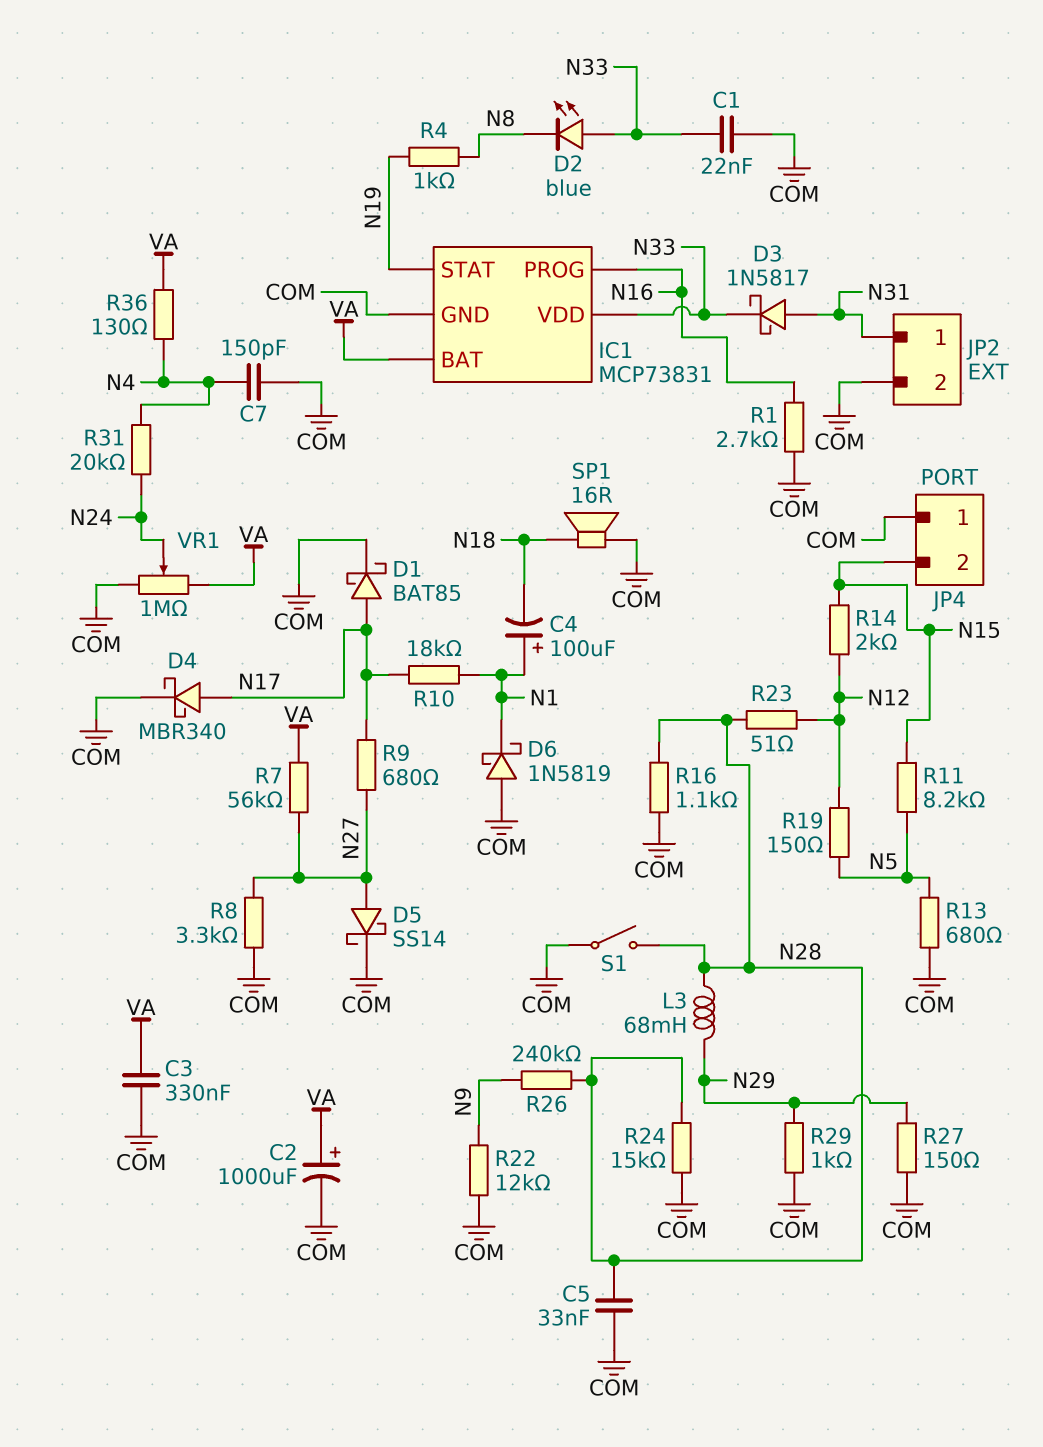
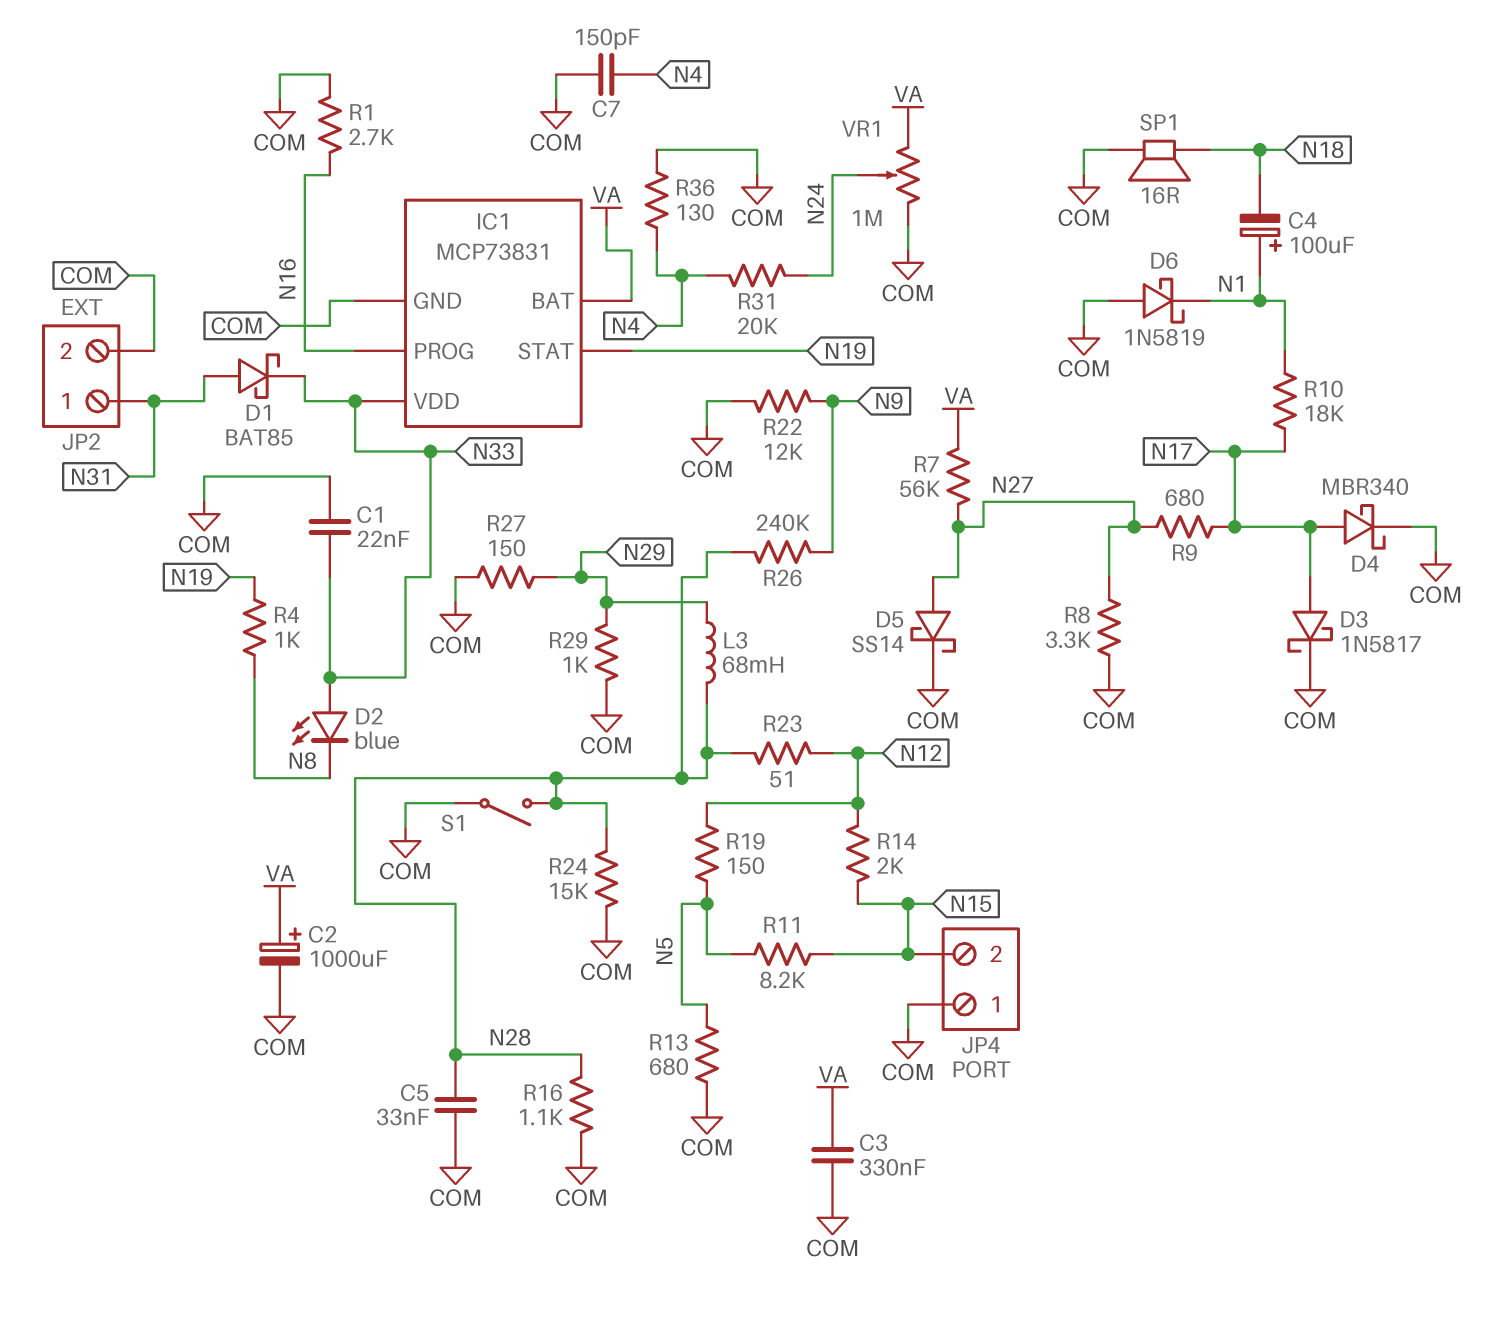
D1: schottky BAT85 (A N17, K COM) -> schottky BAT85 (A N31, K N33)
D3: schottky 1N5817 (A N31, K N33) -> schottky 1N5817 (A N17, K COM)
R36: 130 (N4, VA) -> 130 (COM, N4)

